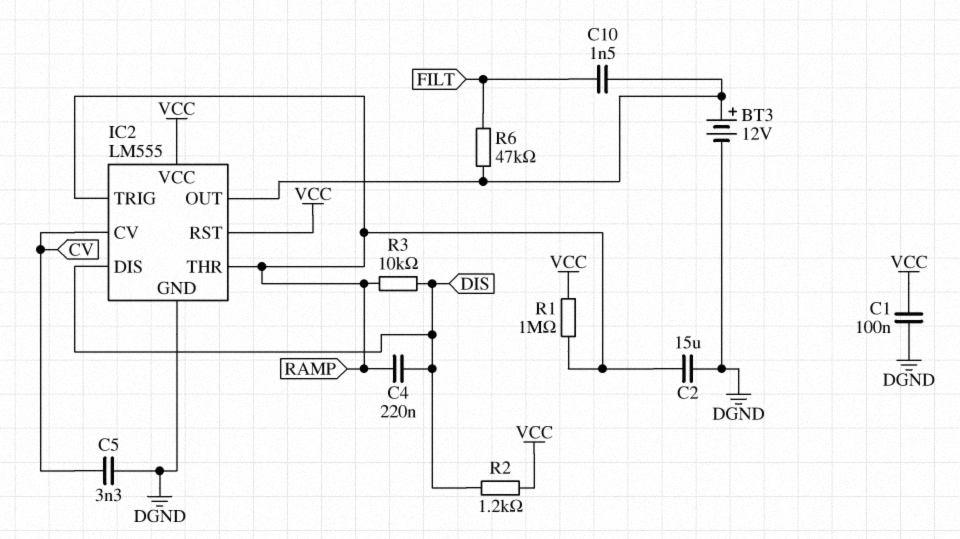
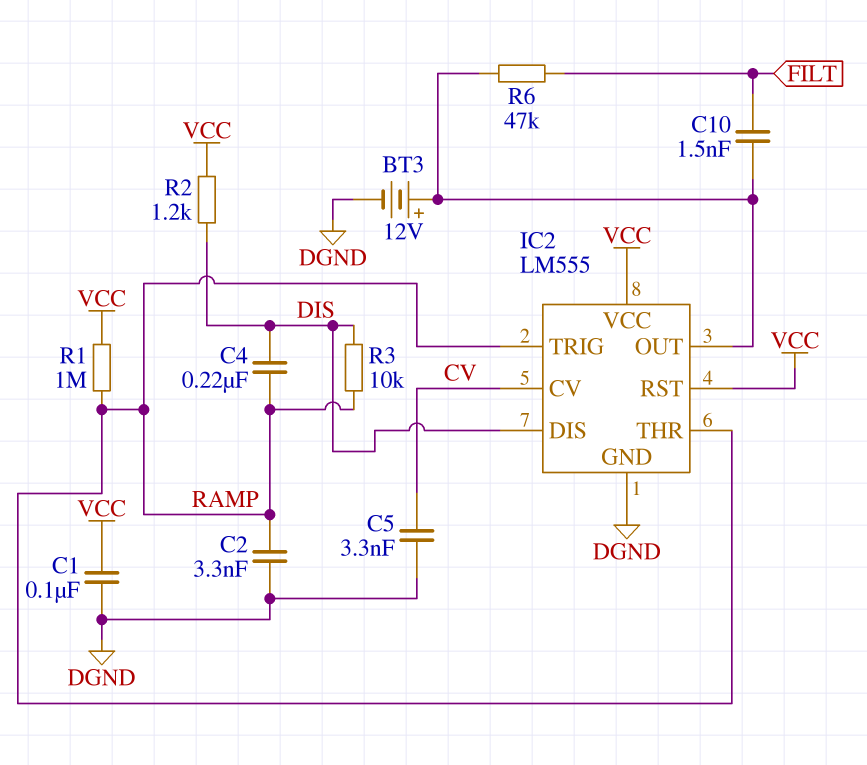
C2: 15uF (DGND, RAMP) -> 3.3nF (DGND, RAMP)

